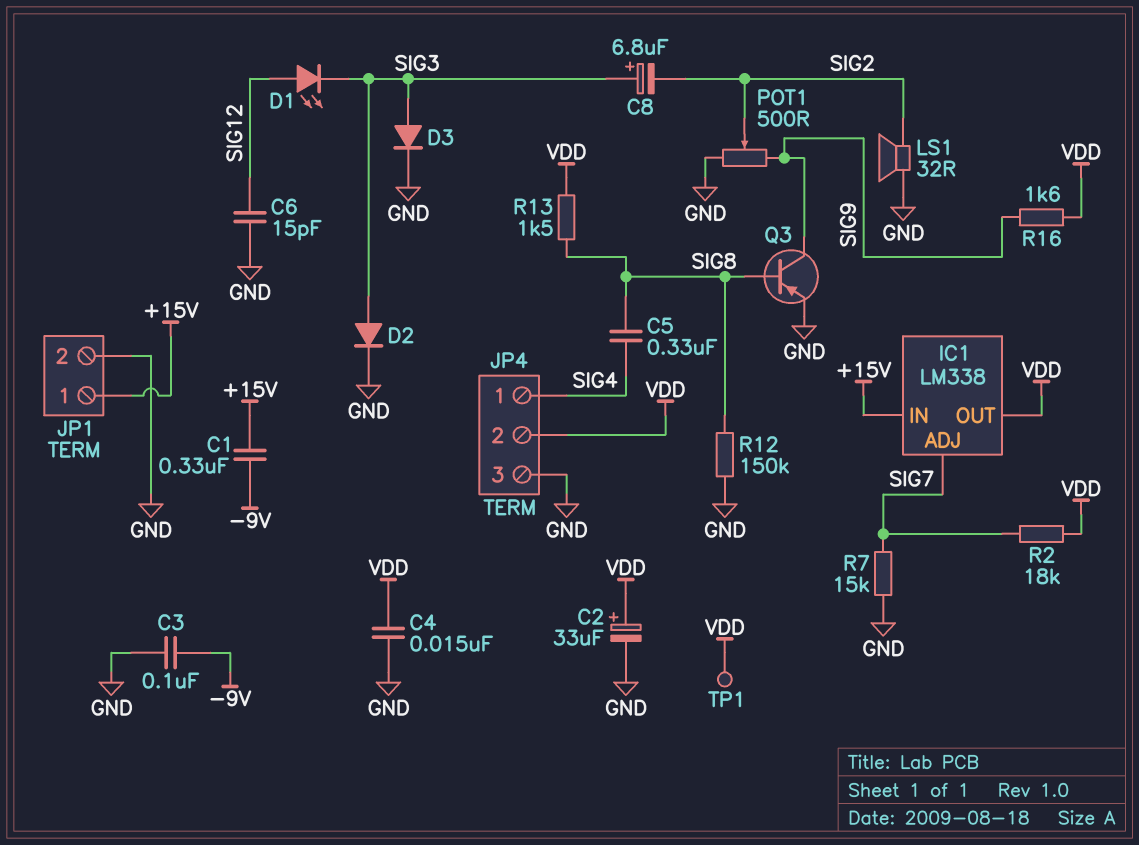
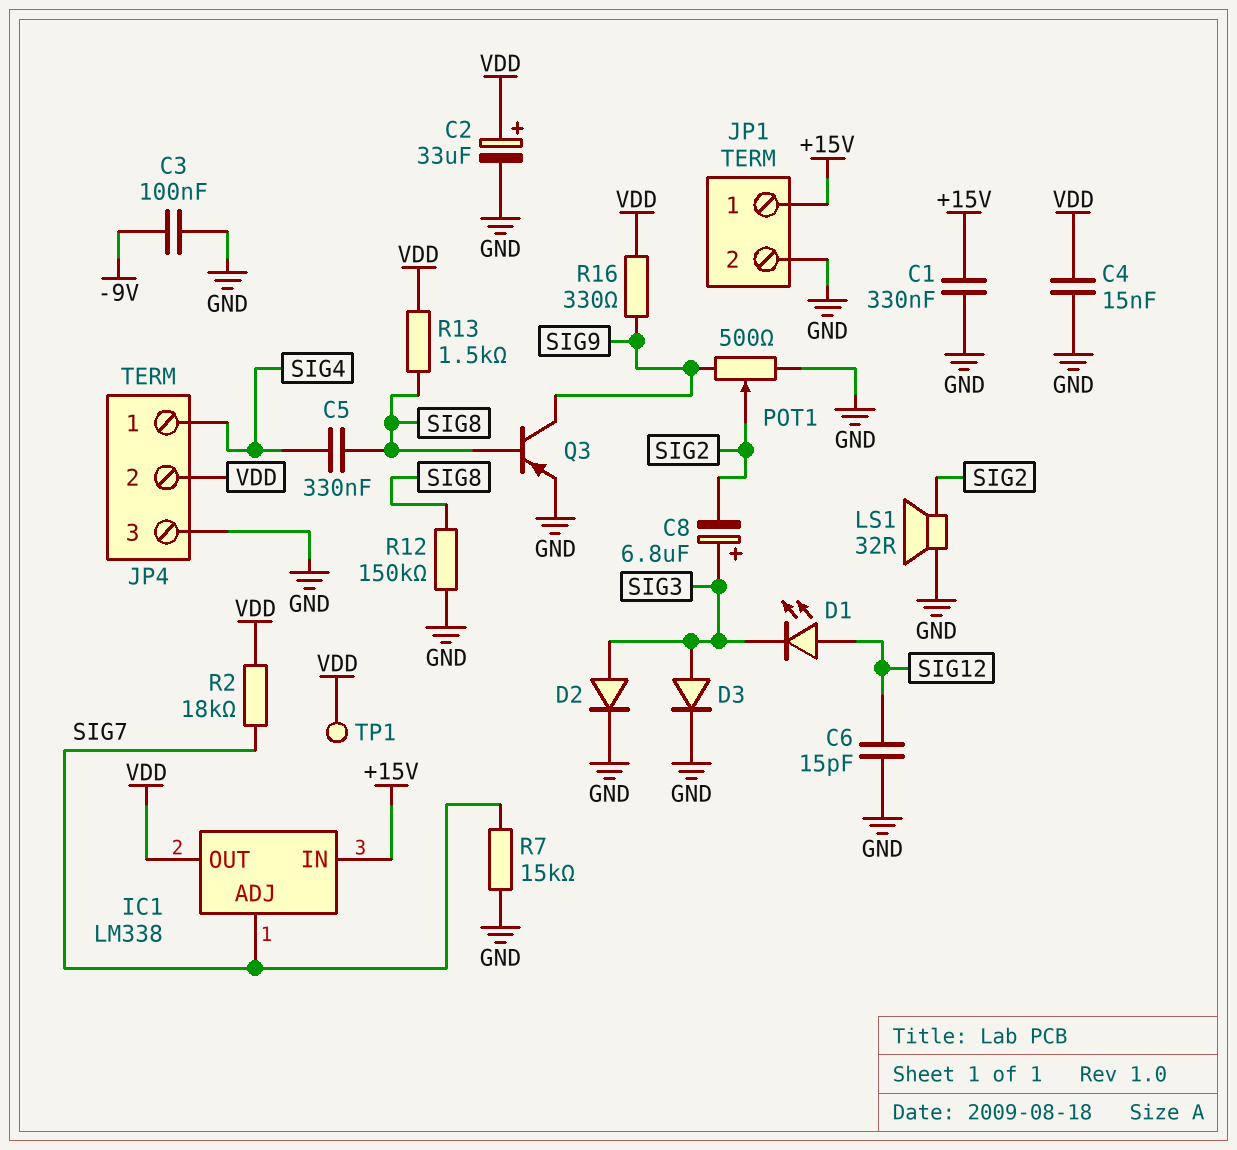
C1: 330nF (+15V, -9V) -> 330nF (+15V, GND)
R16: 1.6k (SIG9, VDD) -> 330 (SIG9, VDD)

